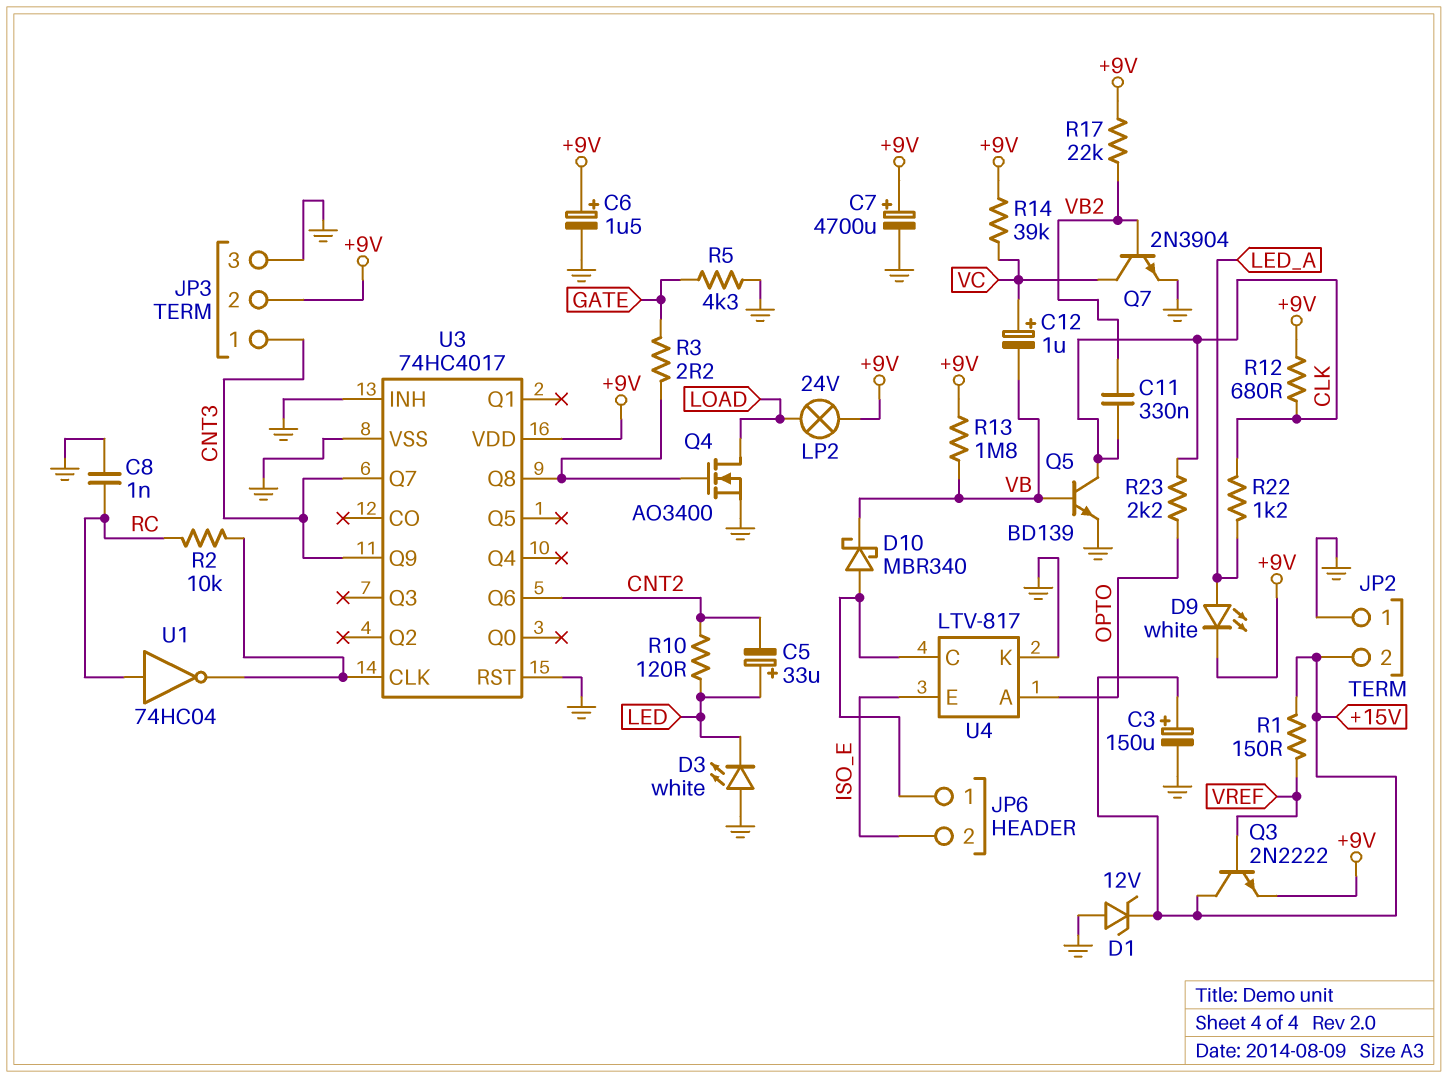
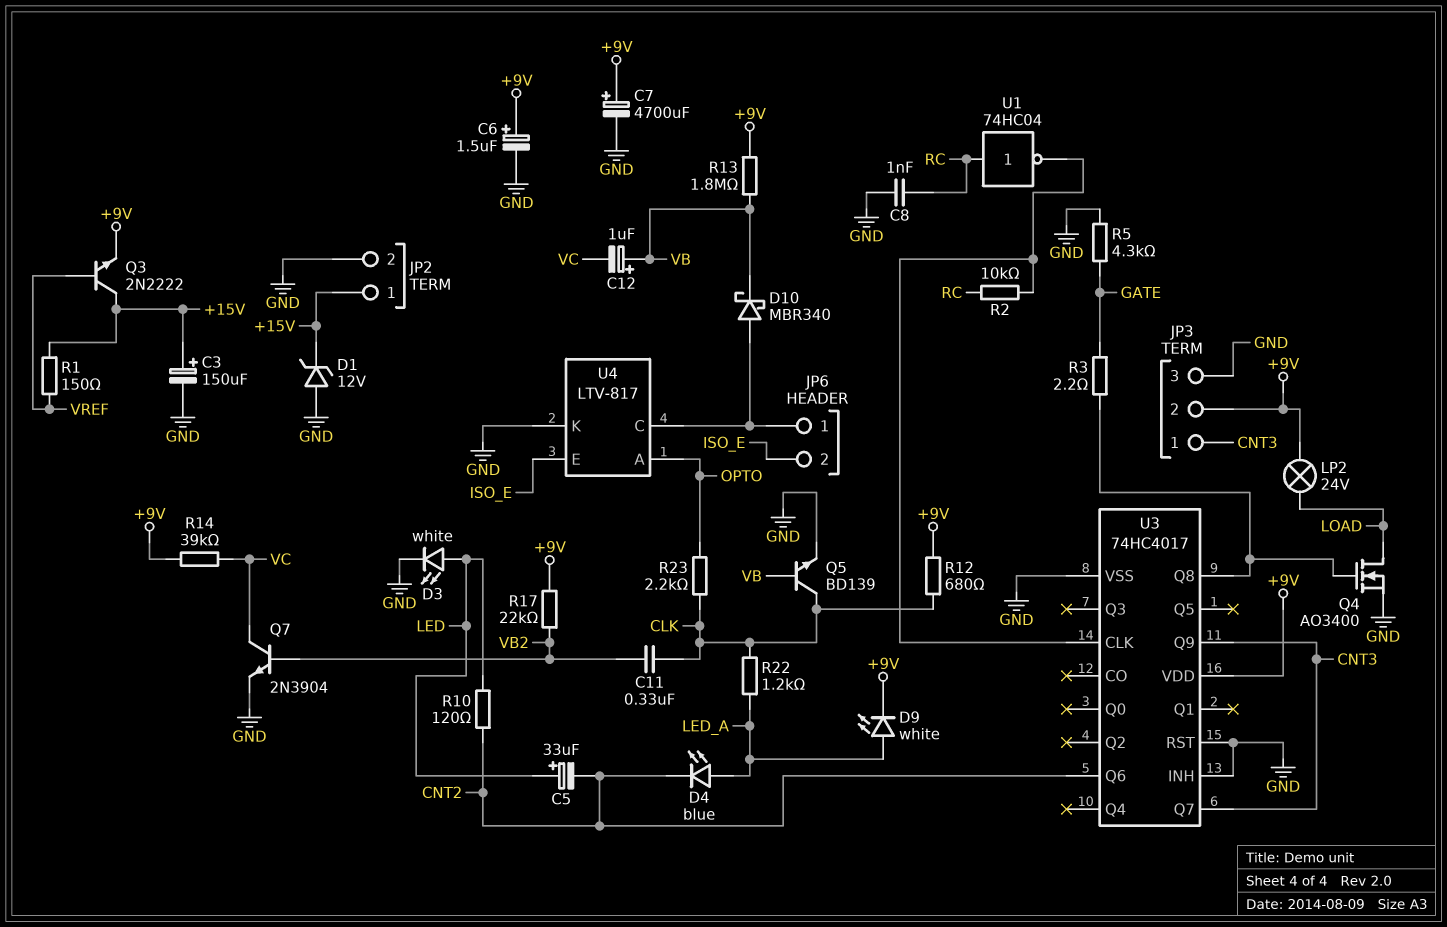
C12: 1uF (plus VC, minus VB) -> 1uF (plus VB, minus VC)
D3: LED white (A GND, K LED) -> LED white (A LED, K GND)
D4: none -> LED blue (A LED_A, K CNT2)
JP2 pin 1: GND -> +15V
JP2 pin 2: +15V -> GND

